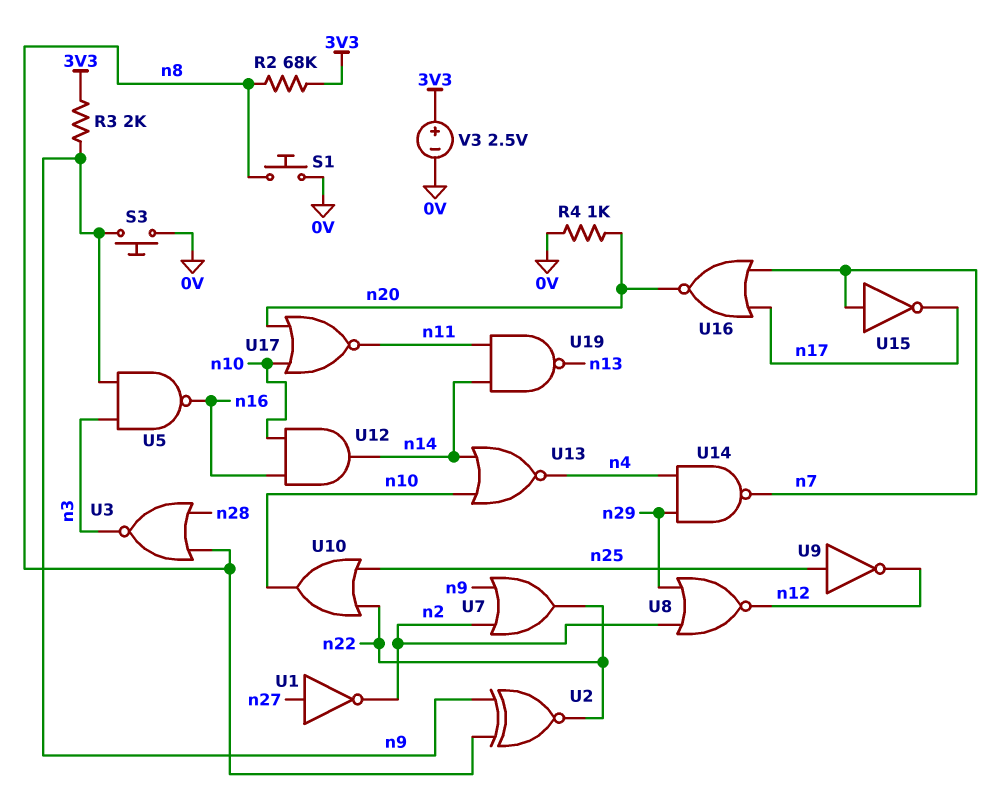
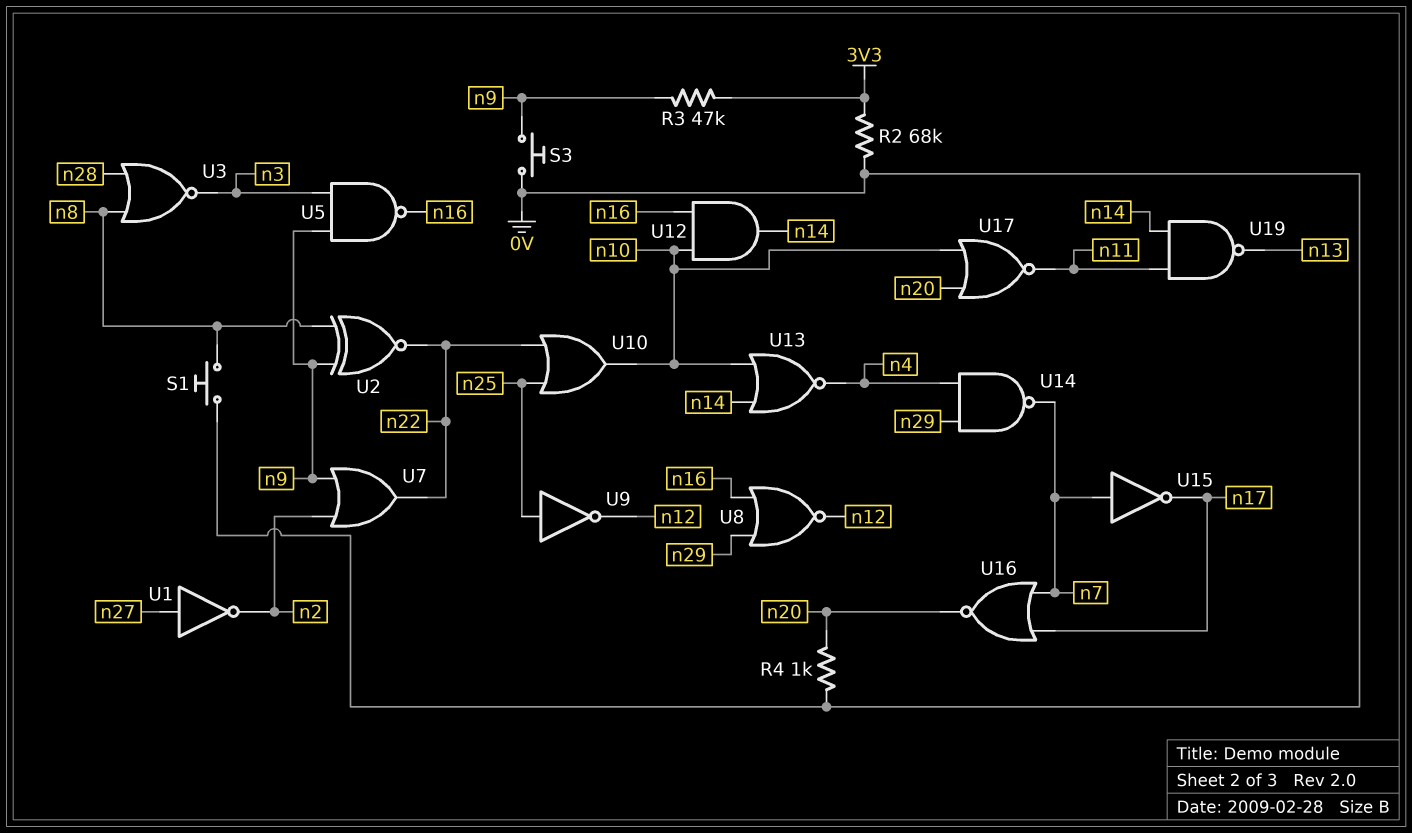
R2: 68k (3V3, n8) -> 68k (0V, 3V3)
R3: 2k (3V3, n9) -> 47k (3V3, n9)
U8: NOR (in n2, in n29, out n12) -> NOR (in n16, in n29, out n12)
V3: 2.5V (plus 3V3, minus 0V) -> none

